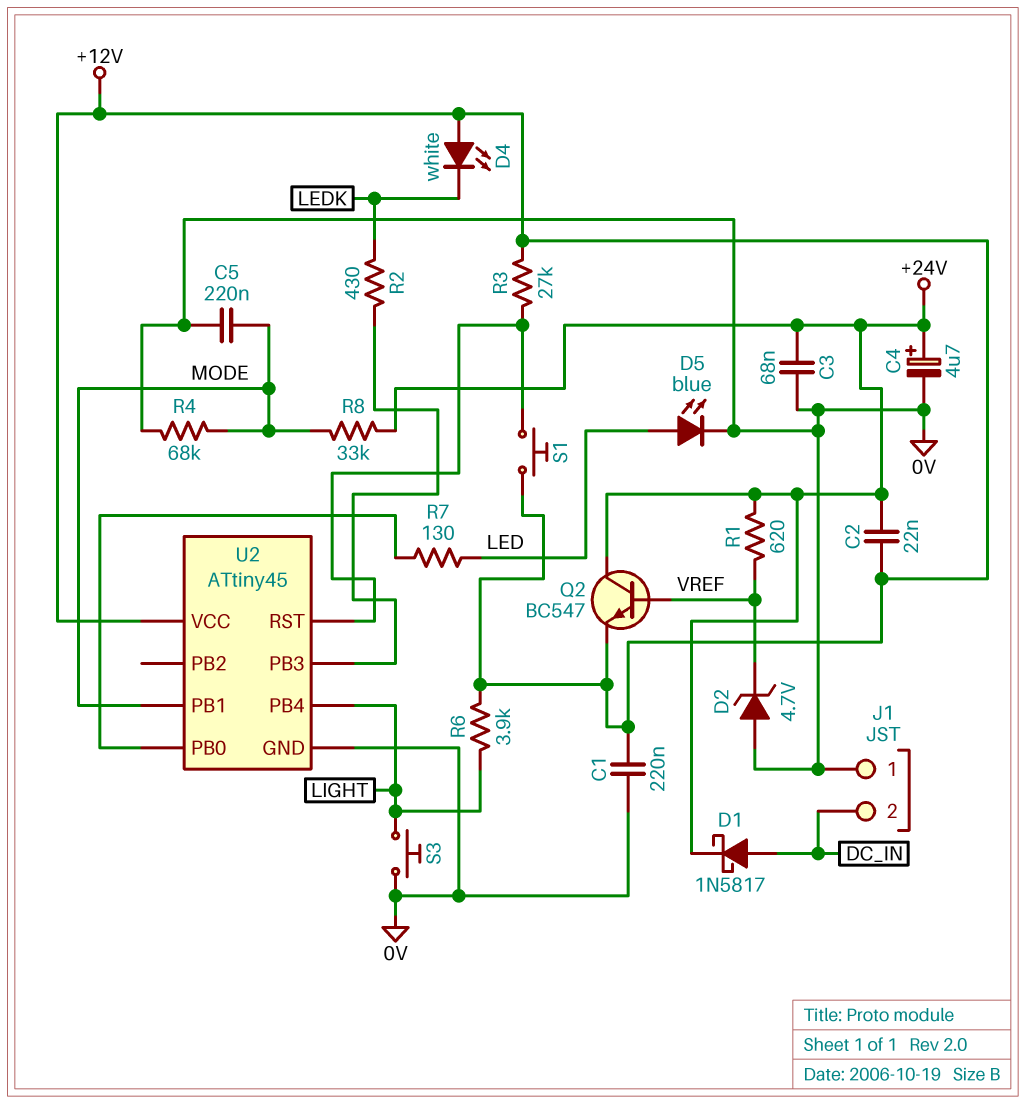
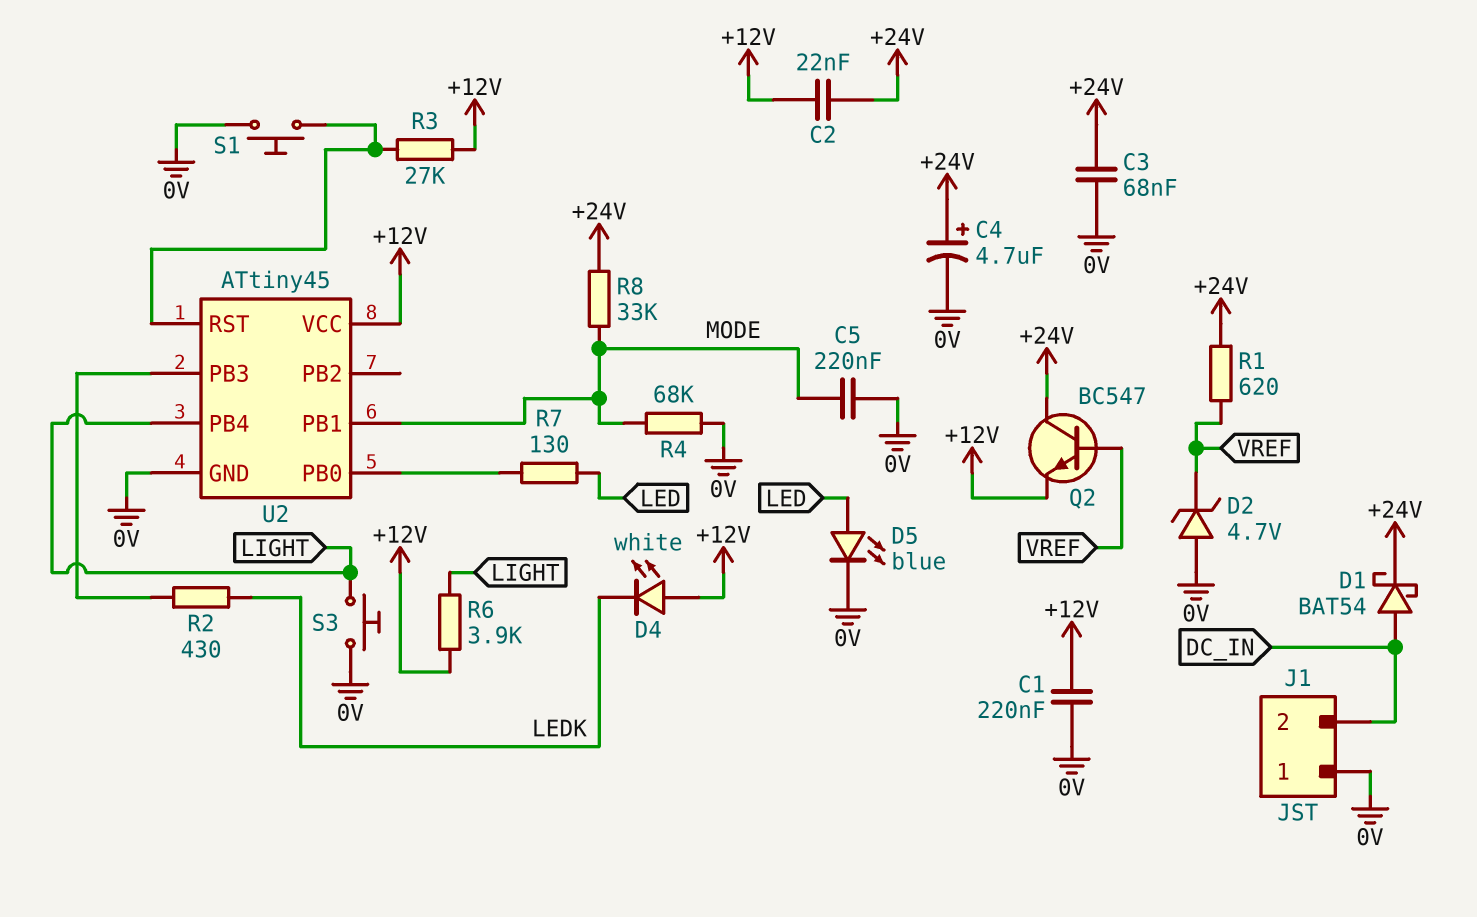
D1: schottky 1N5817 (A DC_IN, K +24V) -> schottky BAT54 (A DC_IN, K +24V)
S1: button (+12V, U2/RST) -> button (0V, U2/RST)

